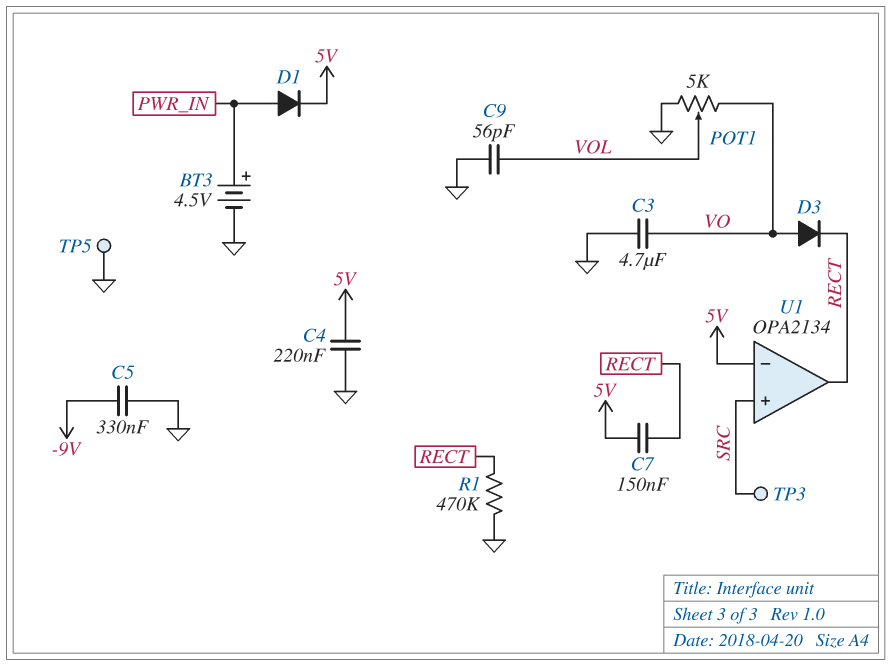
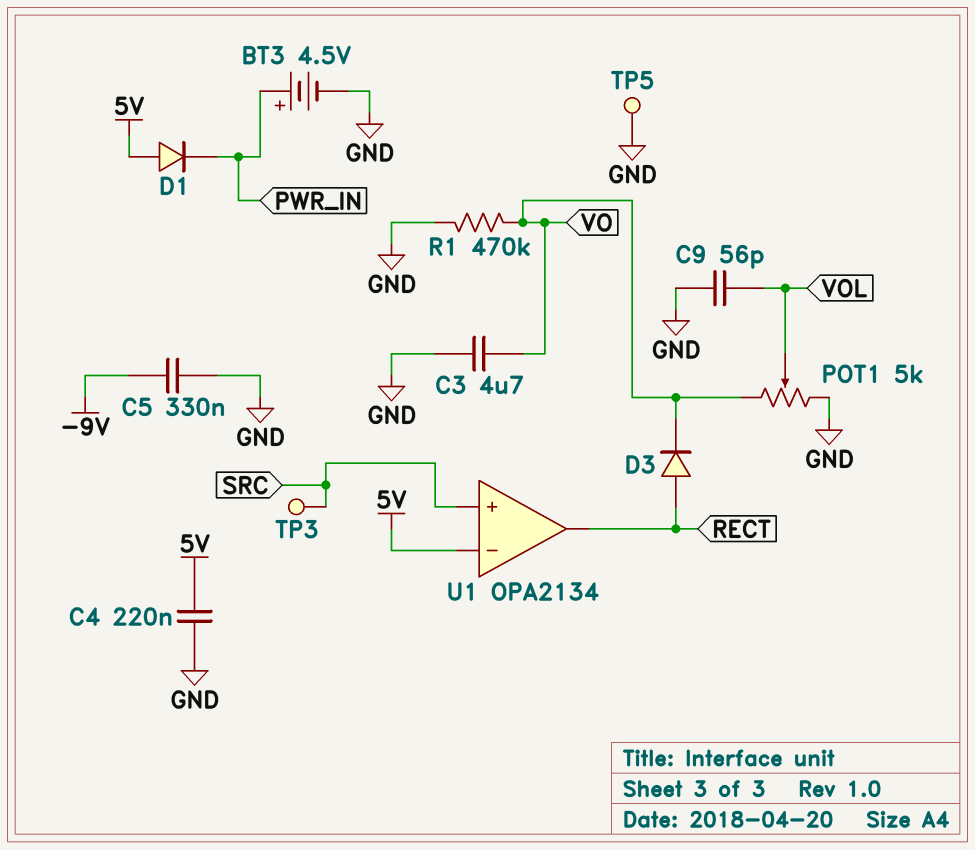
C7: 150nF (5V, RECT) -> none
D1: diode (A PWR_IN, K 5V) -> diode (A 5V, K PWR_IN)
D3: diode (A VO, K RECT) -> diode (A RECT, K VO)
R1: 470k (GND, RECT) -> 470k (GND, VO)

